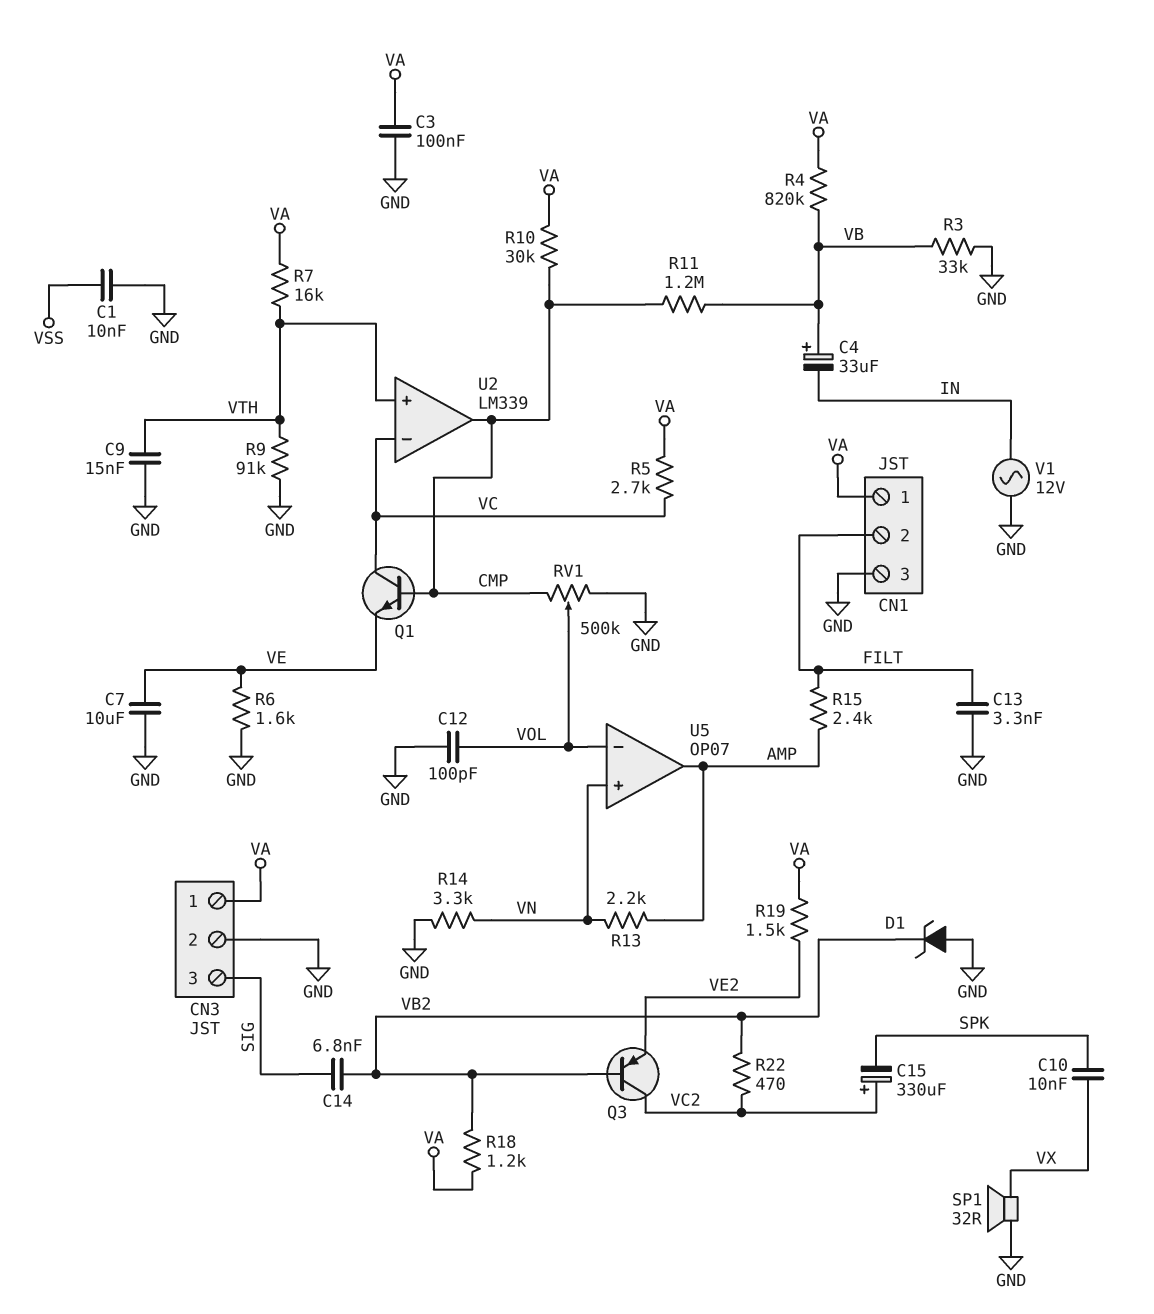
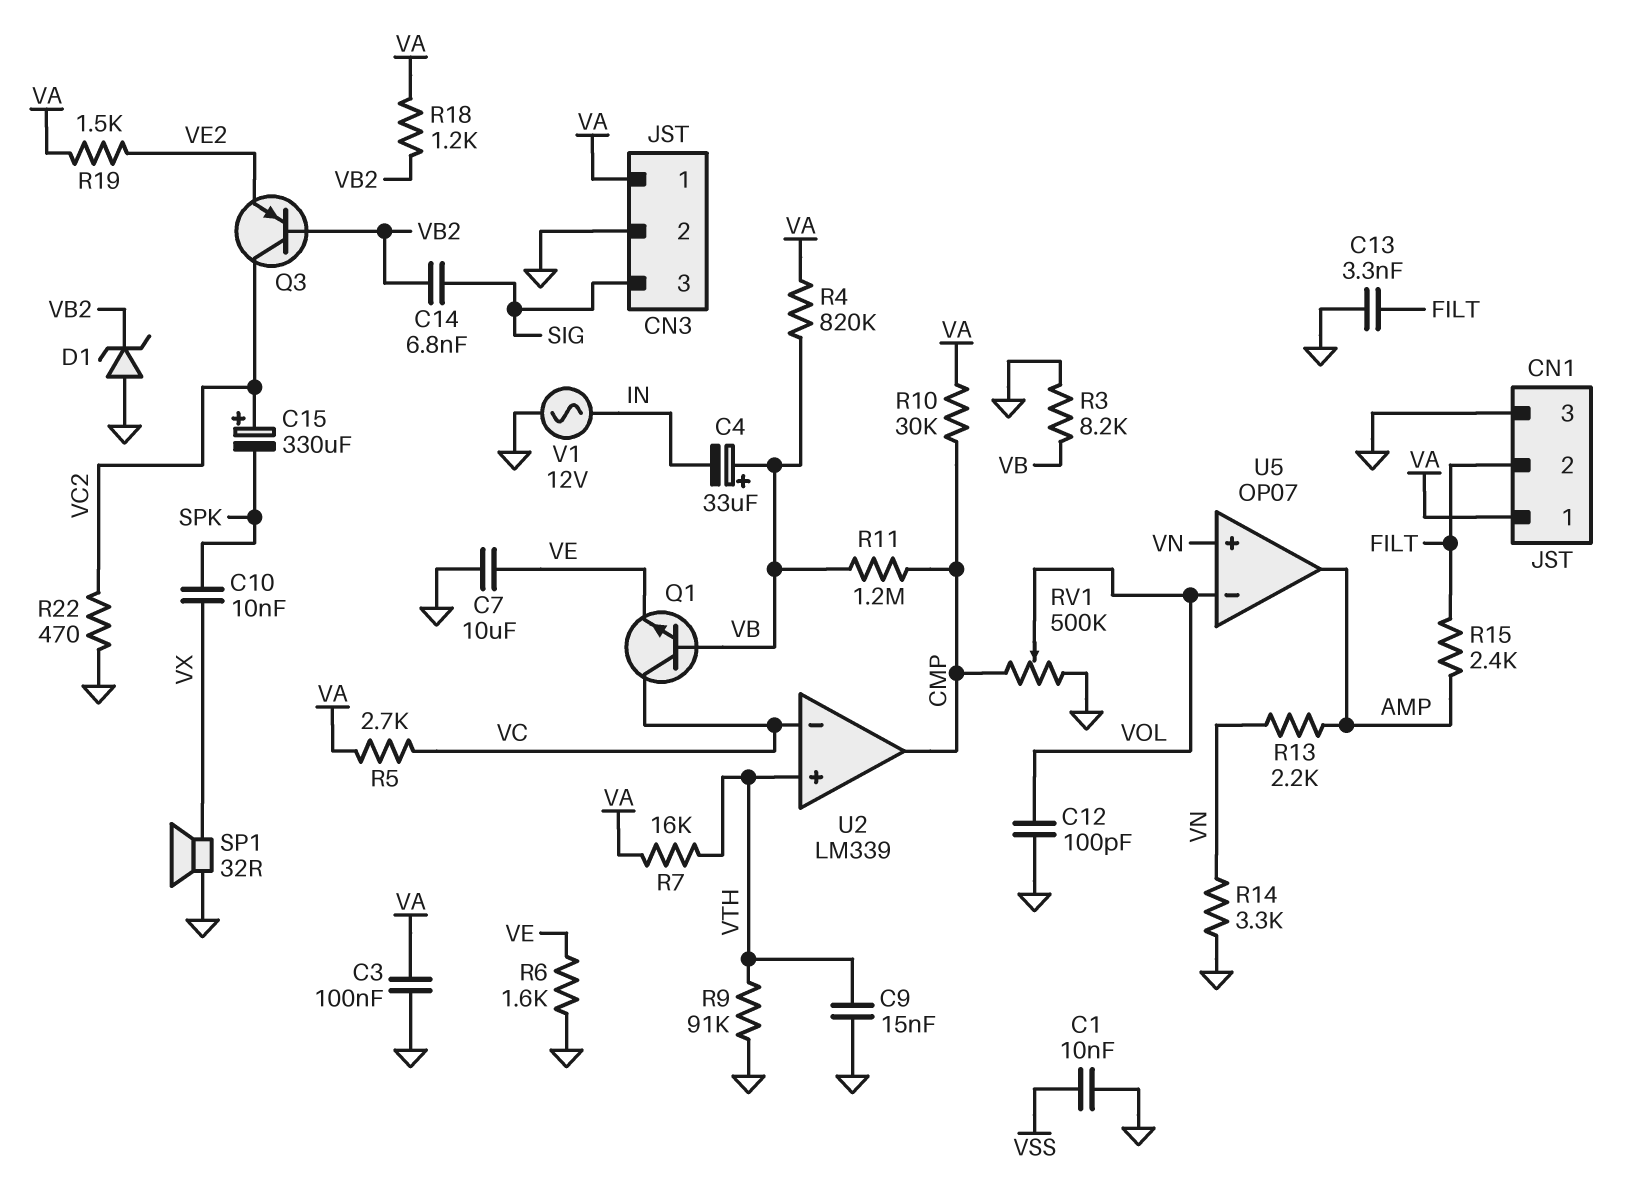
Q1: NPN (B CMP, C VC, E VE) -> NPN (B VB, C VC, E VE)
R3: 33k (GND, VB) -> 8.2k (GND, VB)
R22: 470 (VB2, VC2) -> 470 (GND, VC2)

